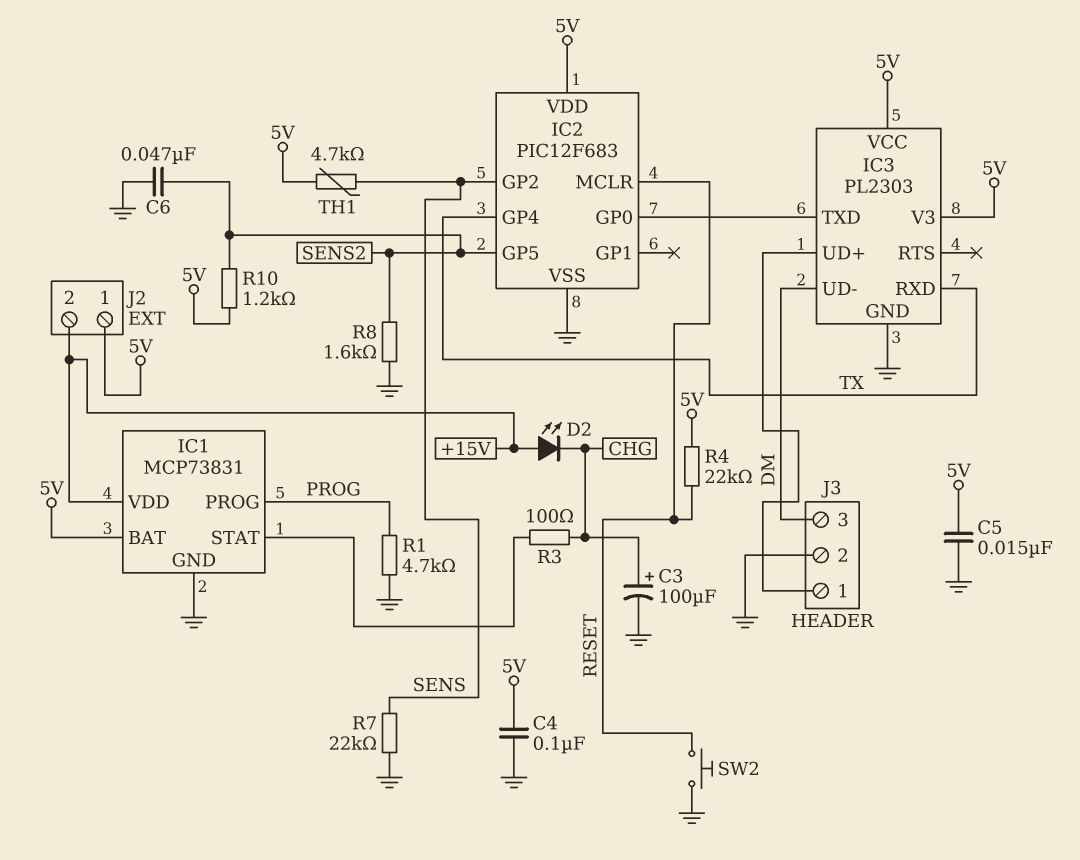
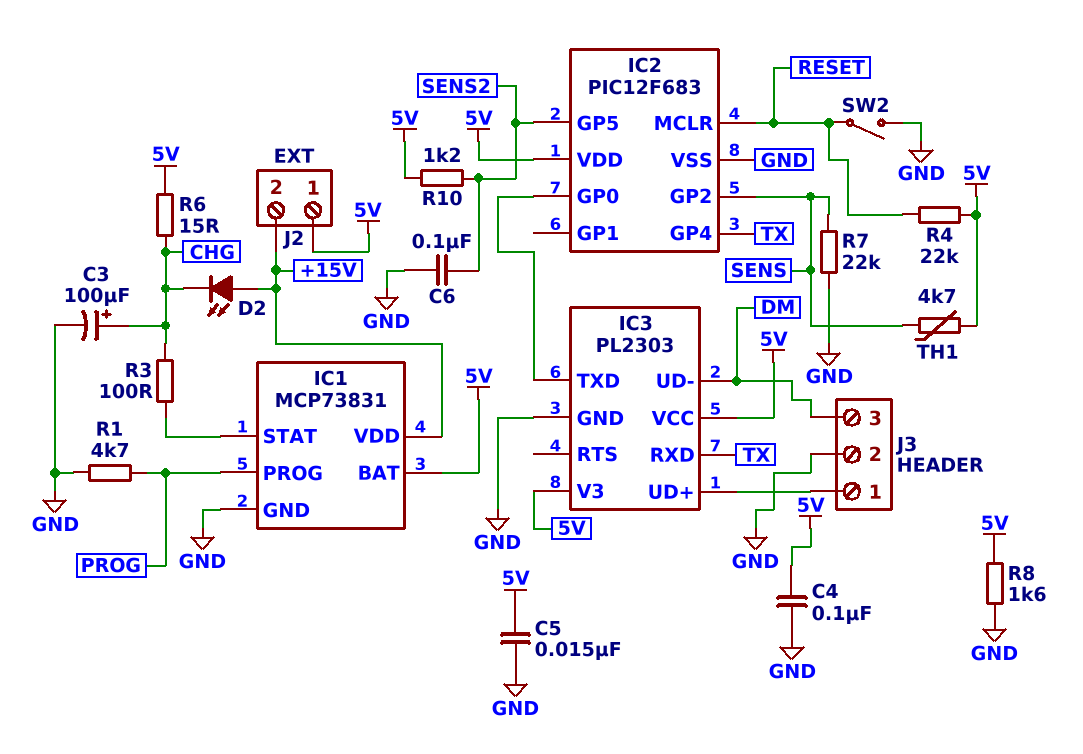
C6: 47nF (GND, SENS2) -> 100nF (GND, SENS2)
R6: none -> 15 (5V, CHG)
R8: 1.6k (GND, SENS2) -> 1.6k (5V, GND)
SW2: button (GND, RESET) -> switch (GND, RESET)

